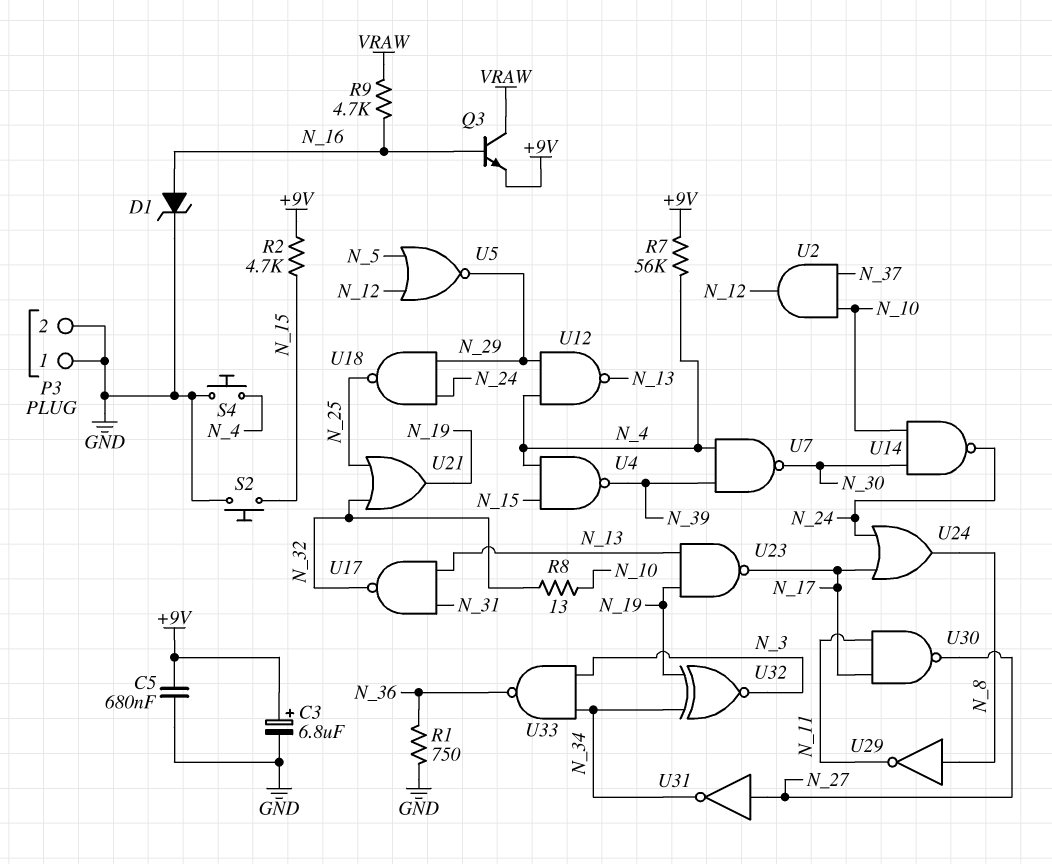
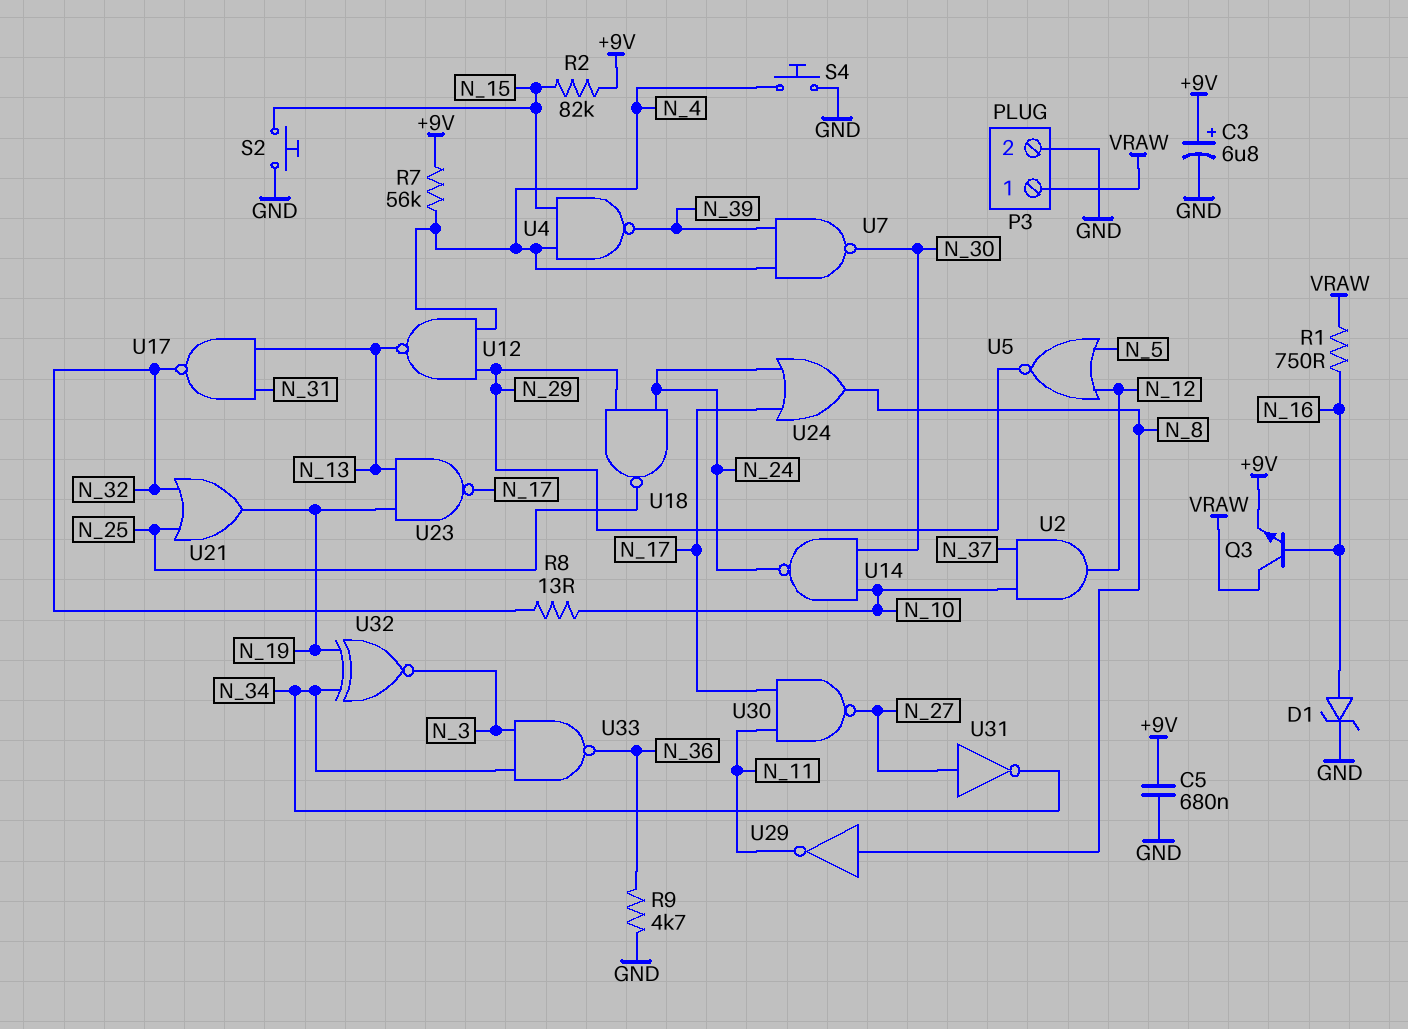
P3 pin 1: GND -> VRAW
R1: 750 (GND, N_36) -> 750 (N_16, VRAW)
R2: 4.7k (+9V, N_15) -> 82k (+9V, N_15)
R9: 4.7k (N_16, VRAW) -> 4.7k (GND, N_36)

